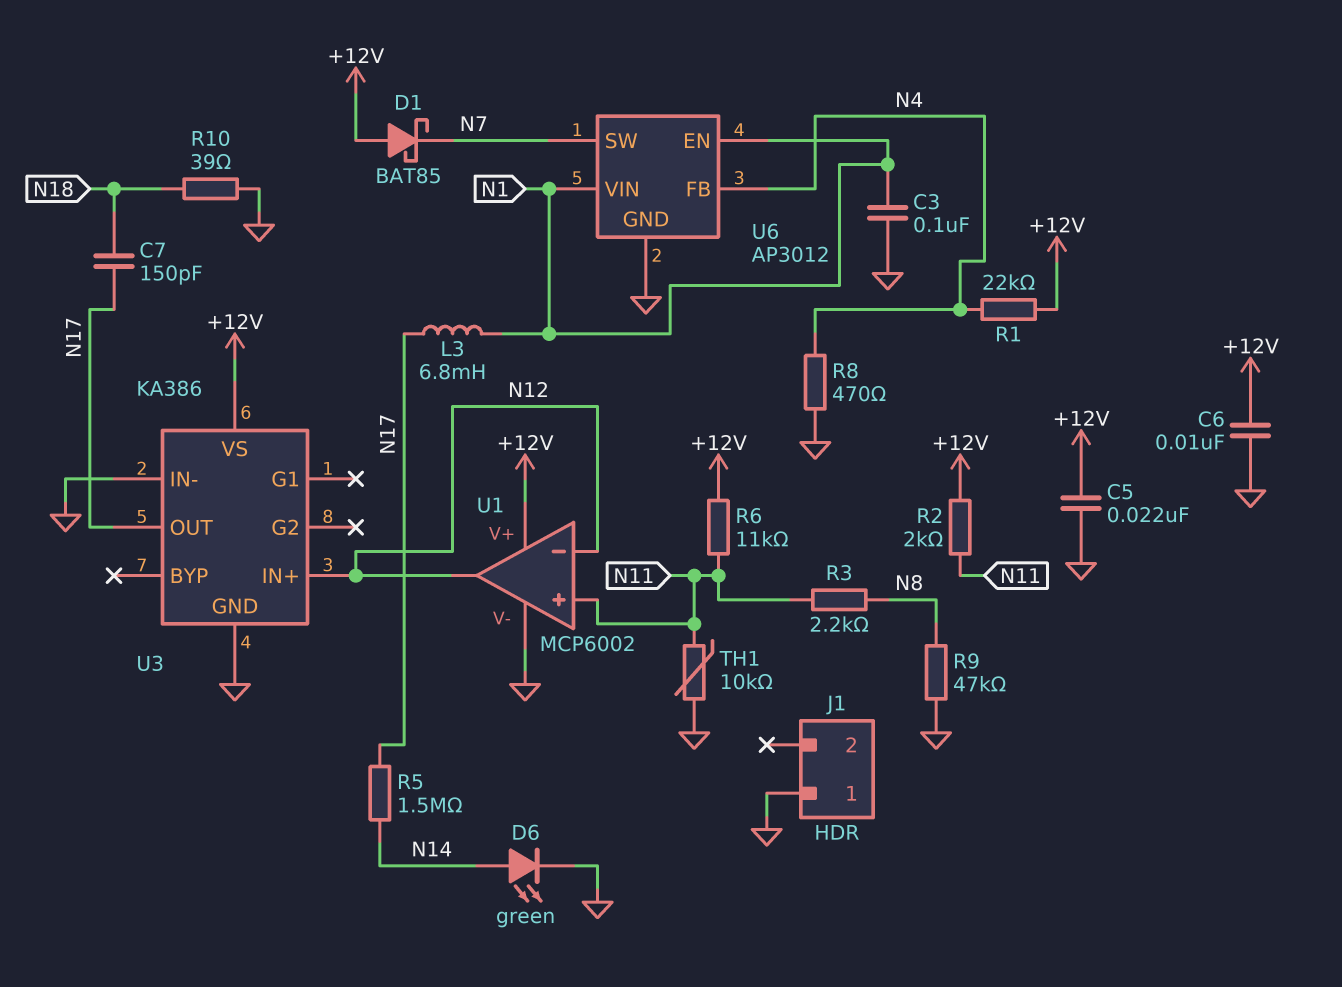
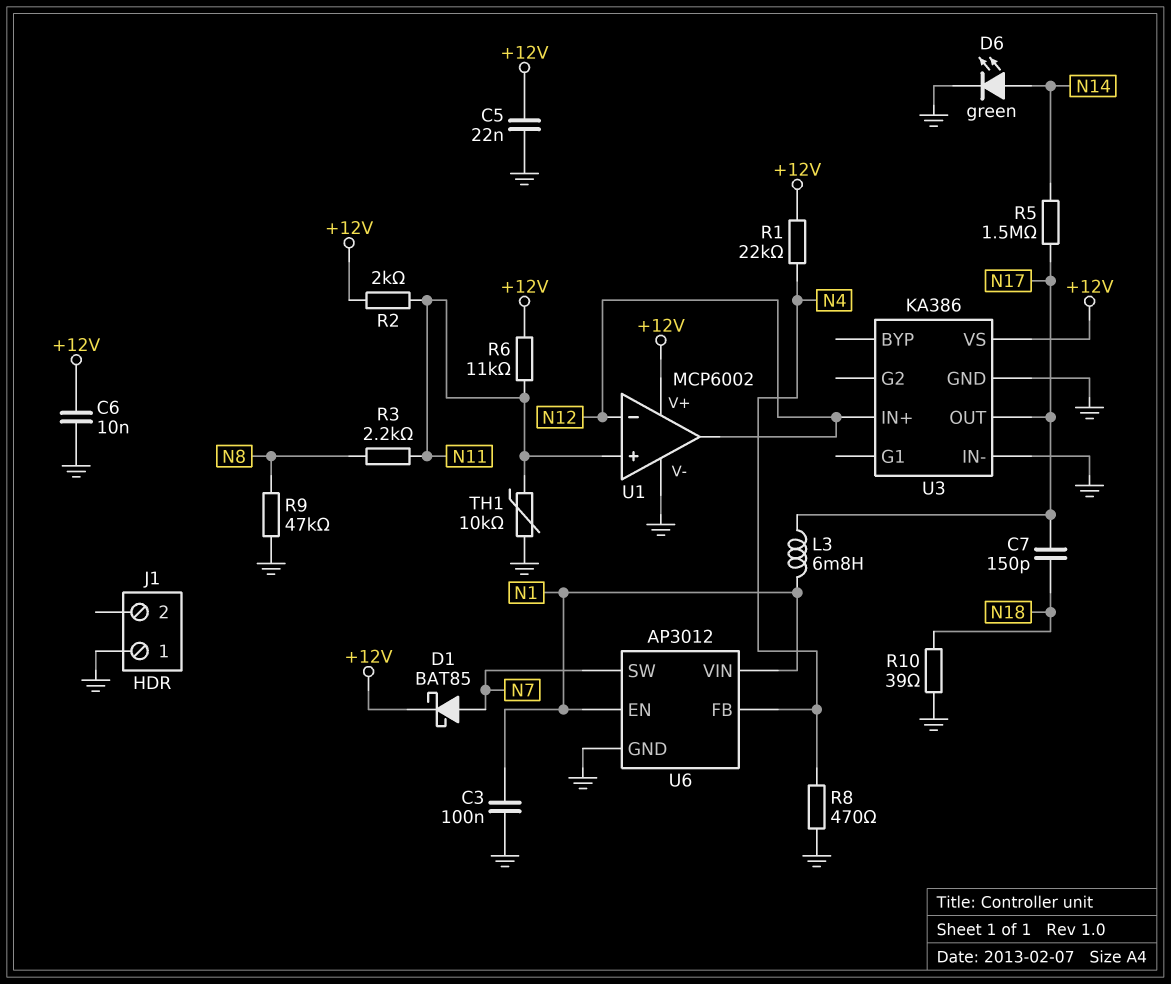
D1: schottky BAT85 (A +12V, K N7) -> schottky BAT85 (A N7, K +12V)

